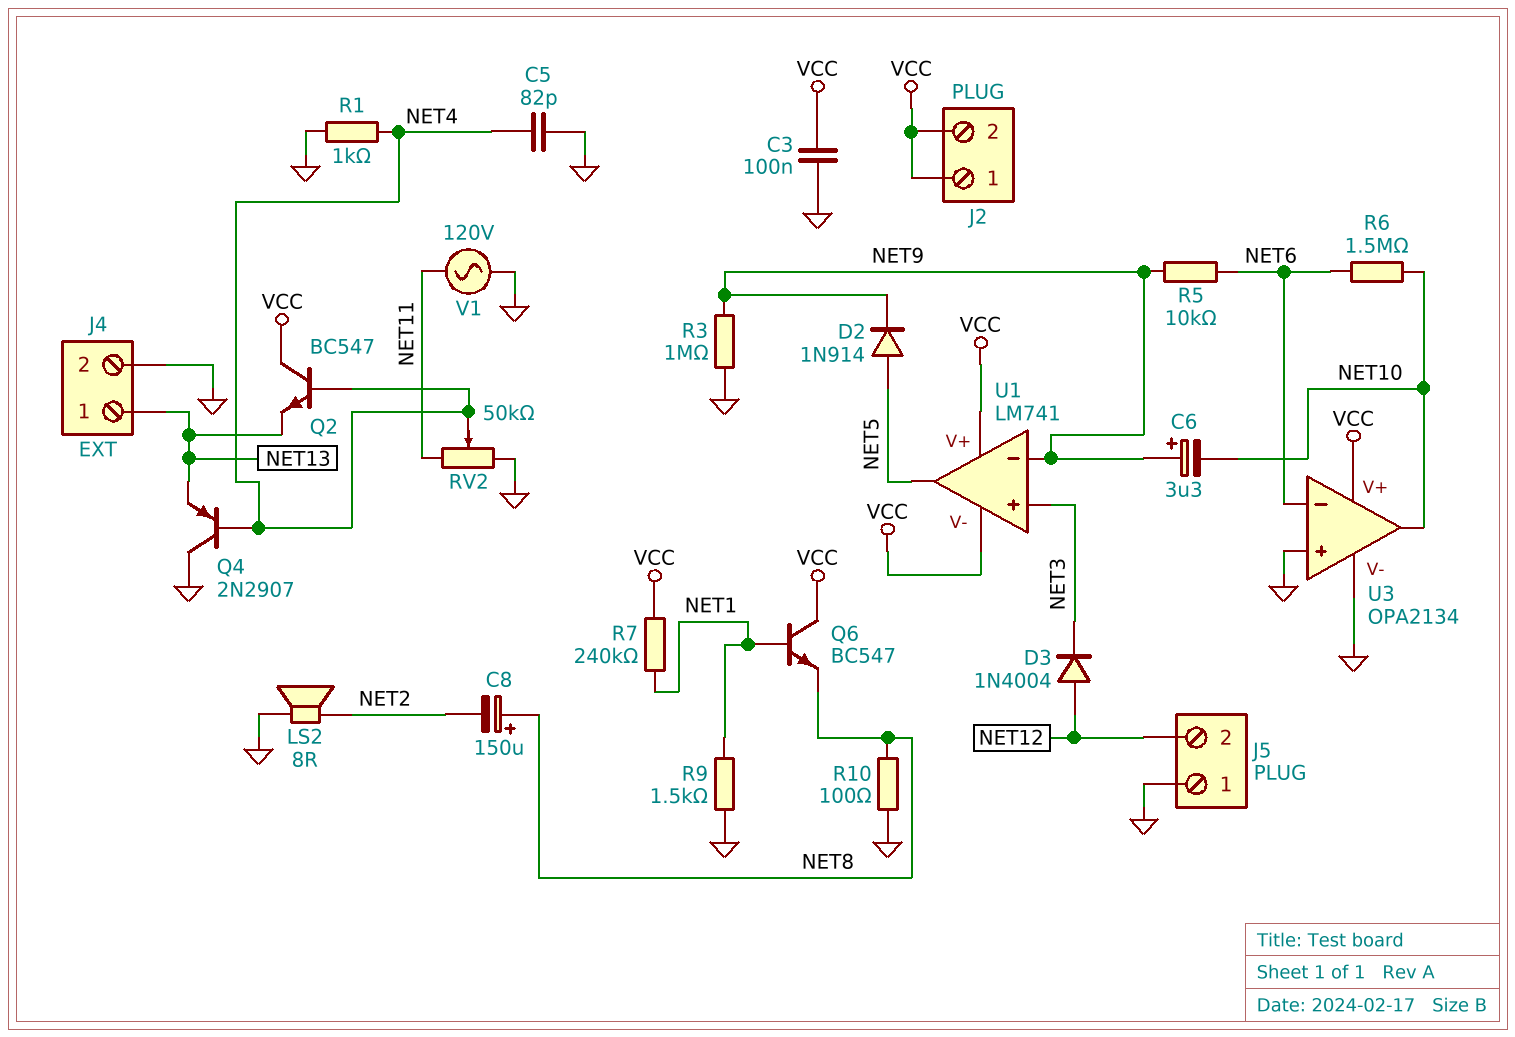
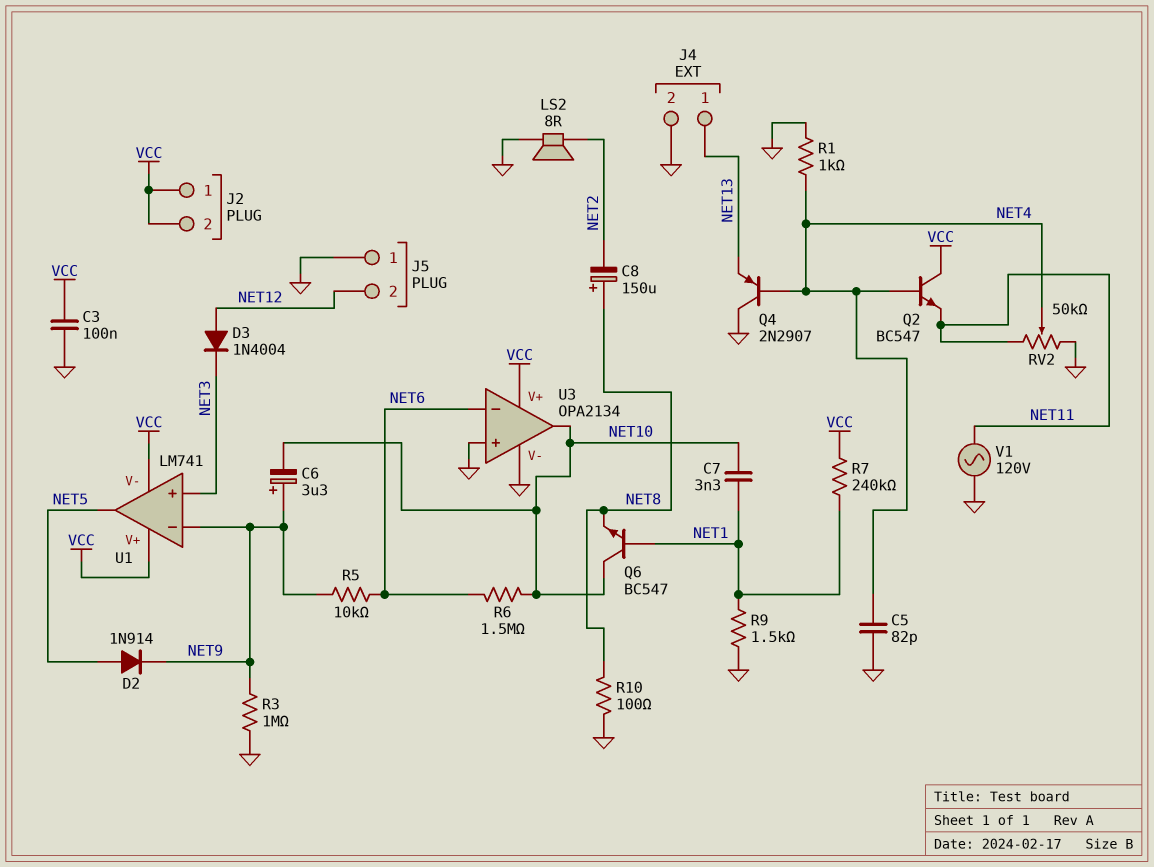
C7: none -> 3.3nF (NET1, NET10)
Q2: NPN BC547 (B NET4, C VCC, E NET13) -> NPN BC547 (B NET4, C VCC, E NET11)
Q6: NPN BC547 (B NET1, C VCC, E NET8) -> NPN BC547 (B NET1, C NET10, E NET8)

